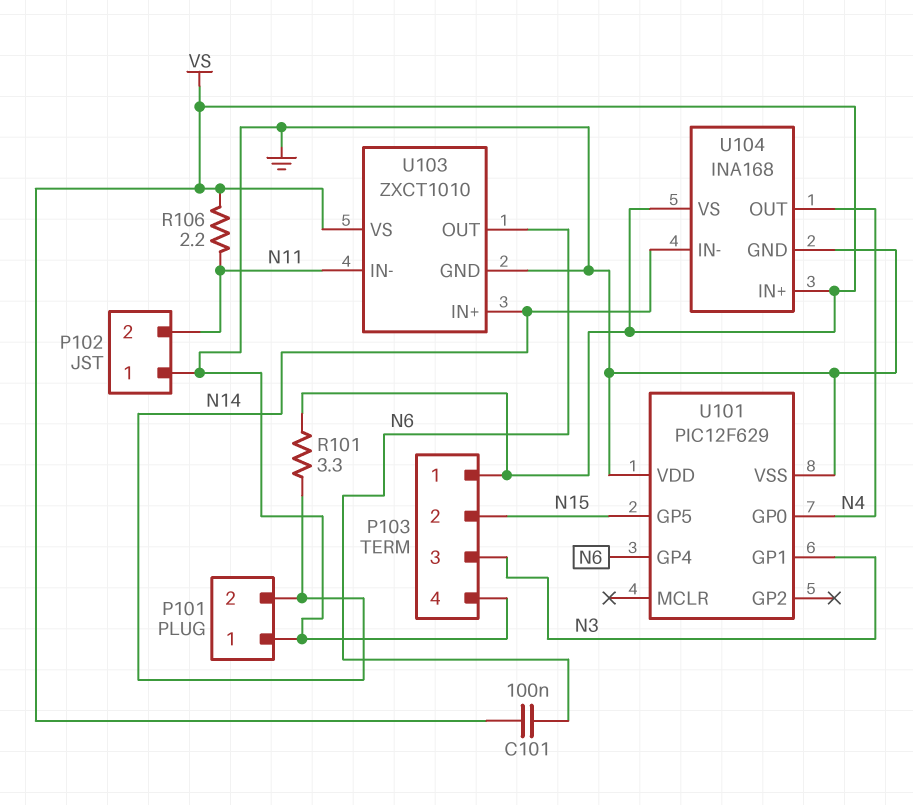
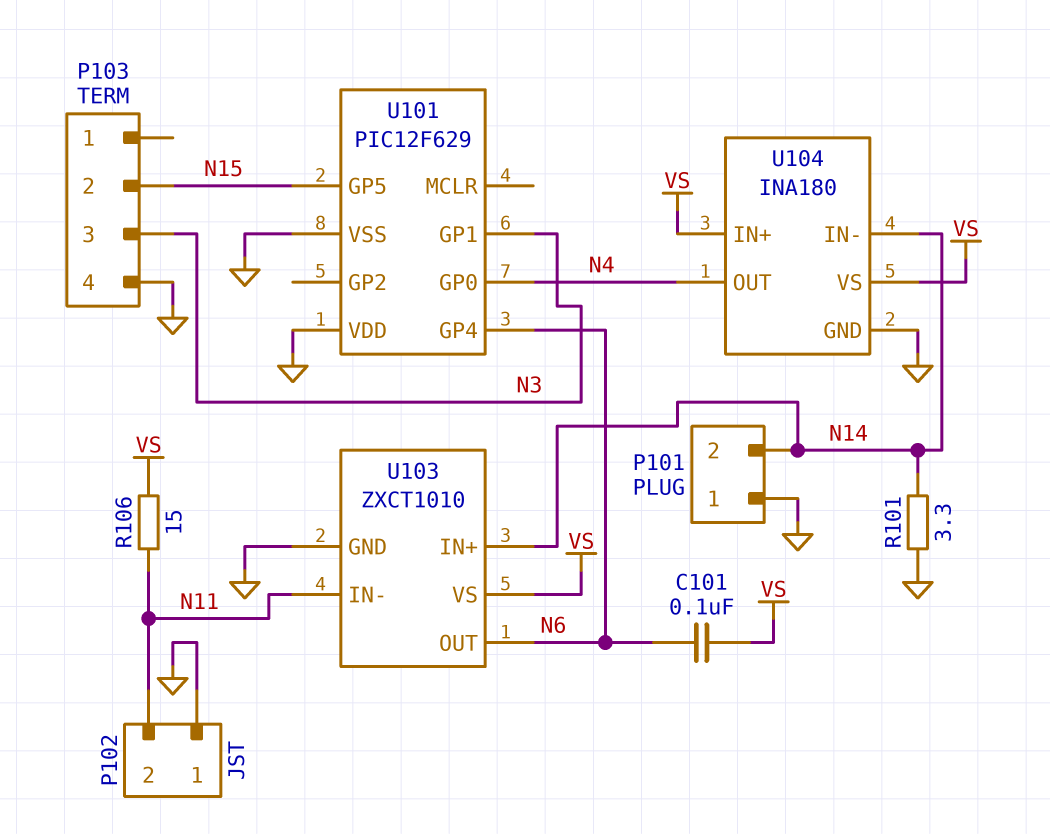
P103 pin 1: VS -> none
R101: 3.3 (N14, VS) -> 3.3 (GND, N14)
R106: 2.2 (N11, VS) -> 15 (N11, VS)
U104: INA168 -> INA180

